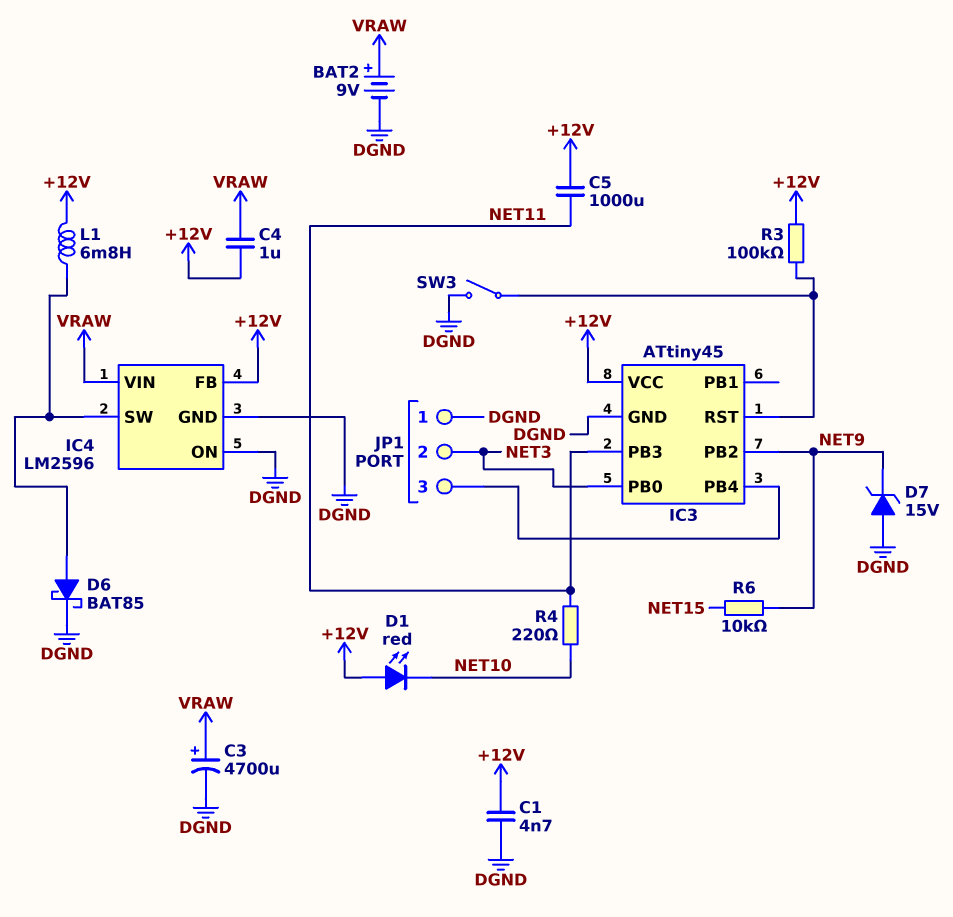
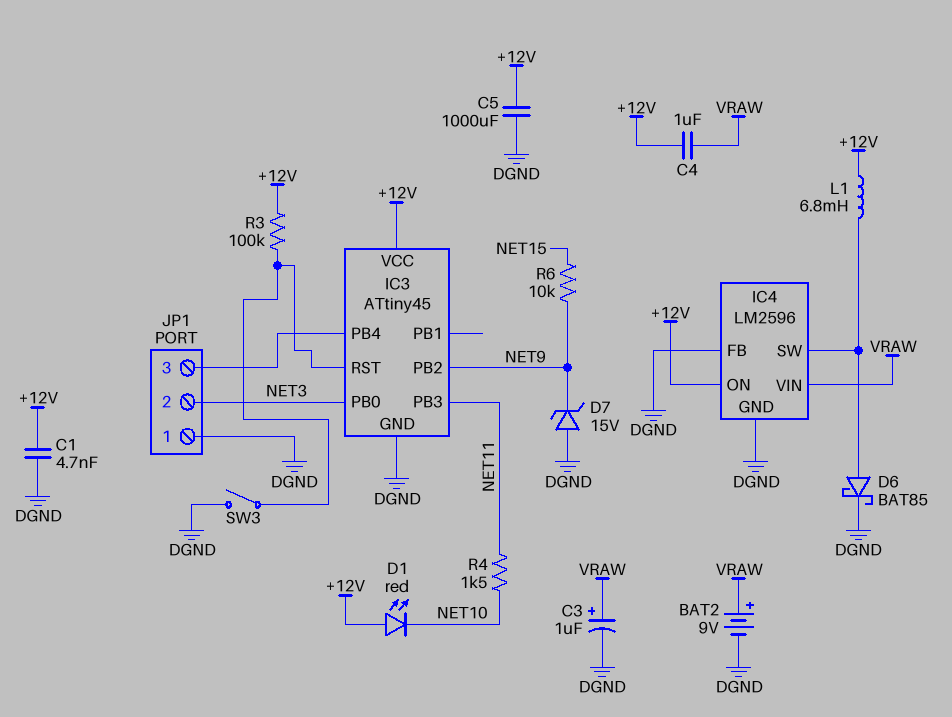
C3: 4700uF (plus VRAW, minus DGND) -> 1uF (plus VRAW, minus DGND)
C5: 1000uF (+12V, NET11) -> 1000uF (+12V, DGND)
IC4 pin FB: +12V -> DGND
IC4 pin ON: DGND -> +12V
R4: 220 (NET10, NET11) -> 1.5k (NET10, NET11)

